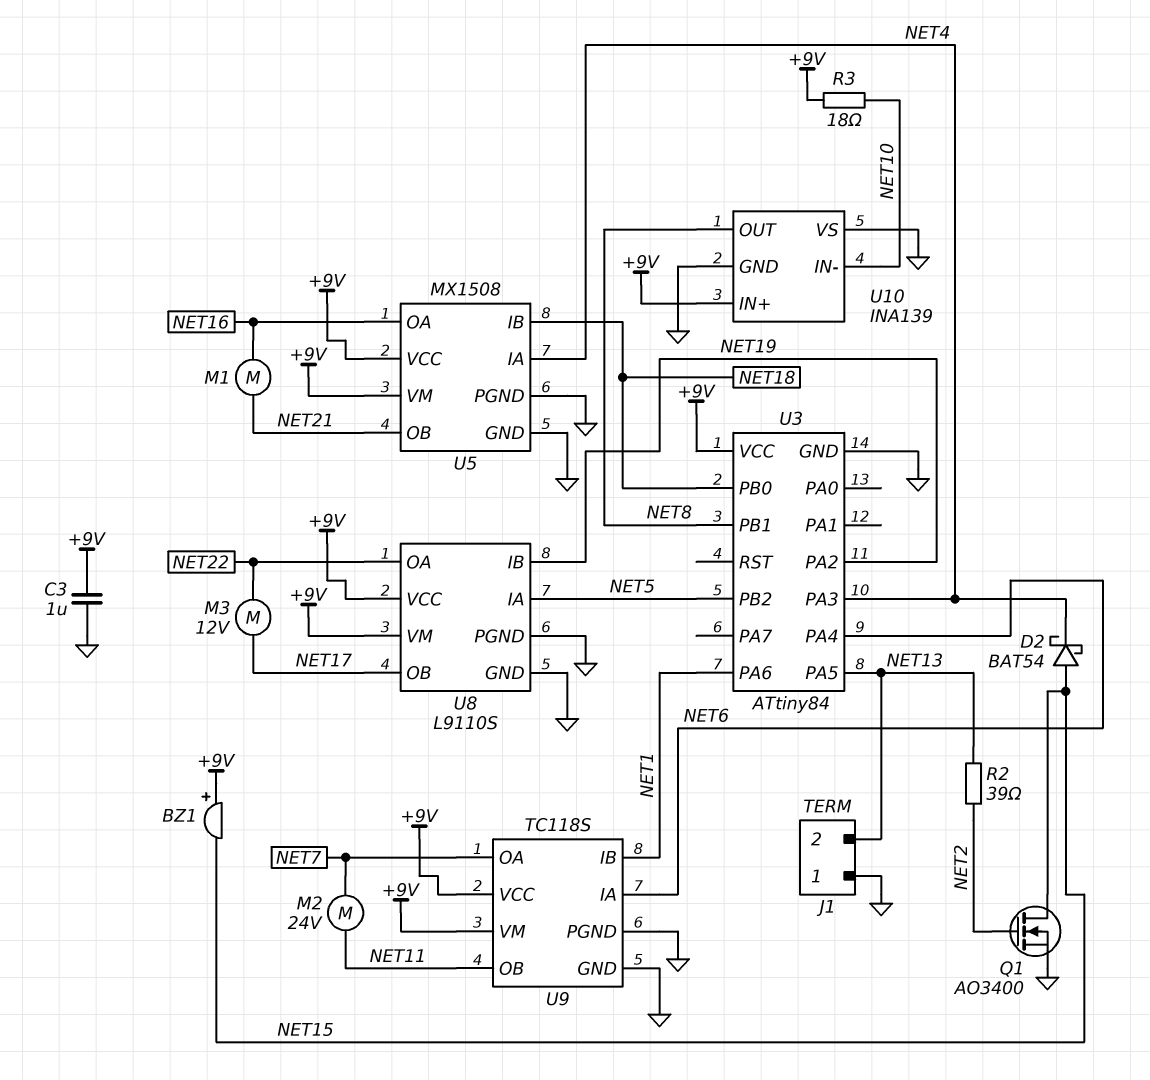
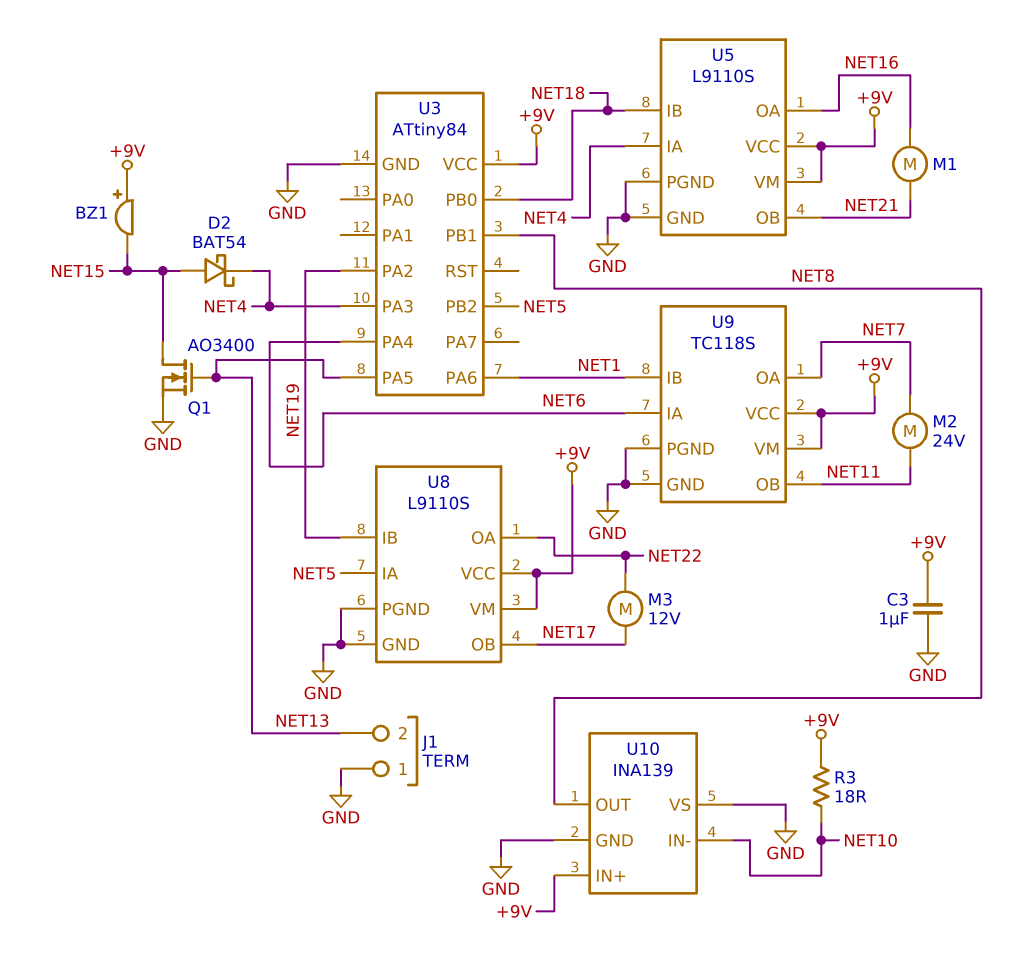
Q1: NMOS AO3400 (G NET2, D NET15, S GND) -> NMOS AO3400 (G NET13, D NET15, S GND)
R2: 39 (NET2, NET13) -> none
U5: MX1508 -> L9110S

